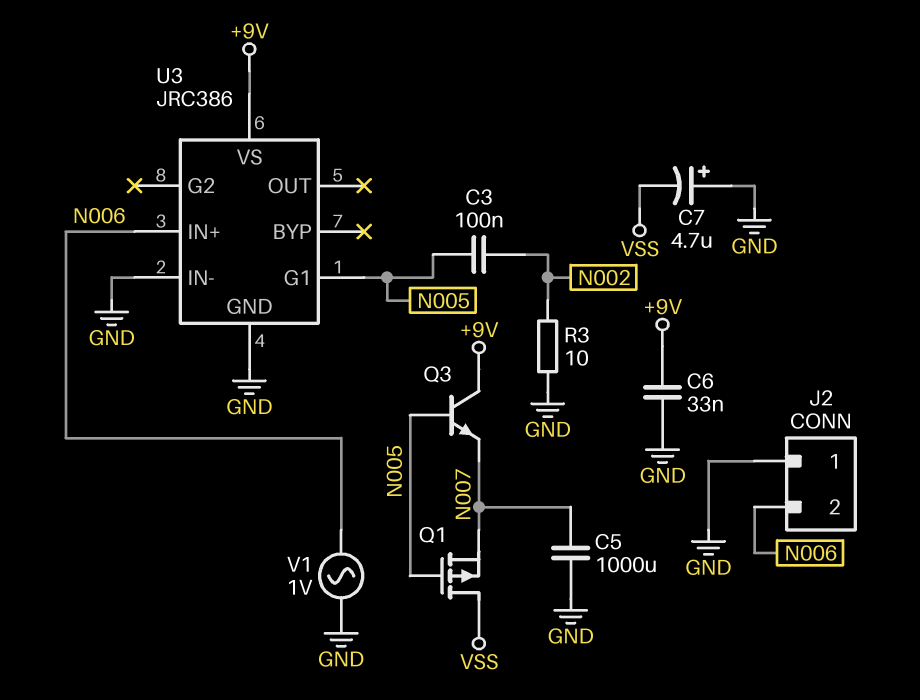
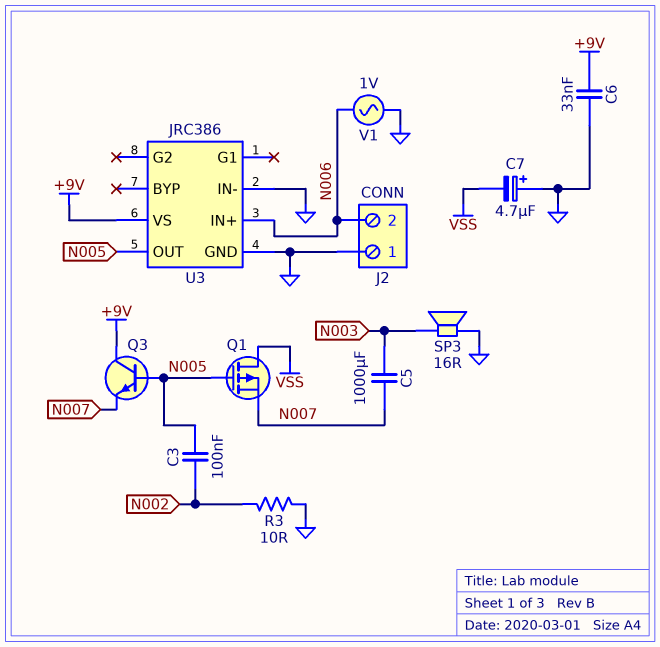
C5: 1000uF (GND, N007) -> 1000uF (N003, N007)
SP3: none -> speaker 16R (GND, N003)
U3 pin G1: N005 -> none
U3 pin OUT: none -> N005

